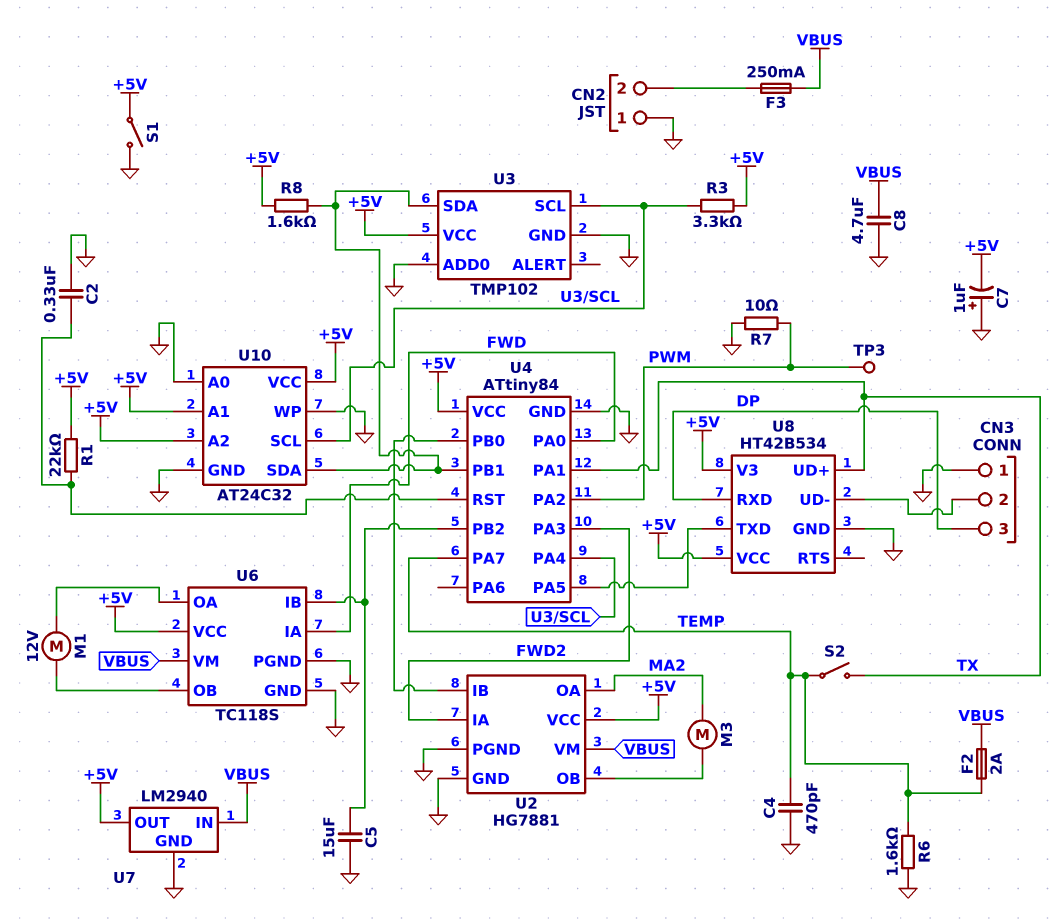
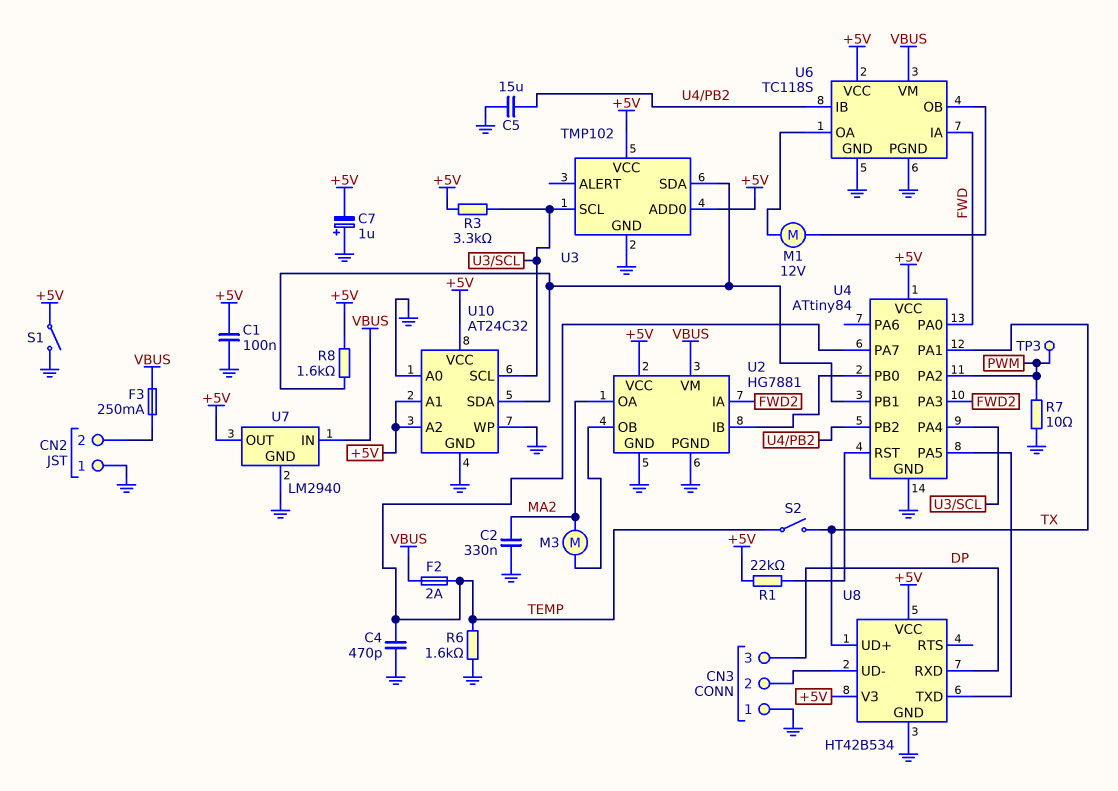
C1: none -> 100nF (+5V, GND)
C2: 330nF (GND, U4/RST) -> 330nF (GND, MA2)
C8: 4.7uF (GND, VBUS) -> none
U3 pin ADD0: GND -> +5V

